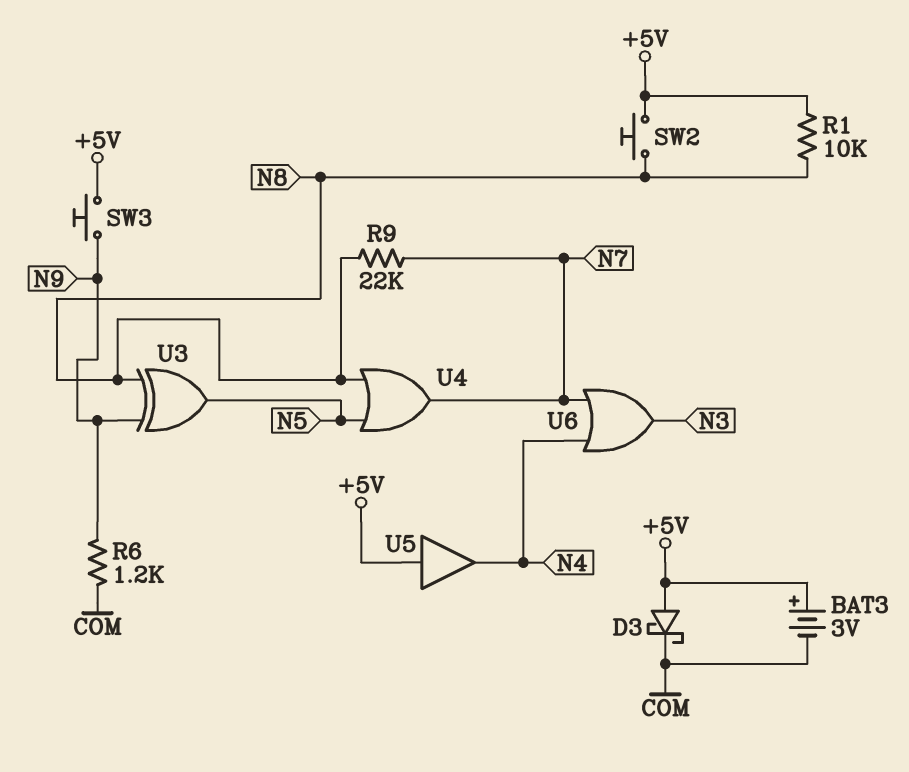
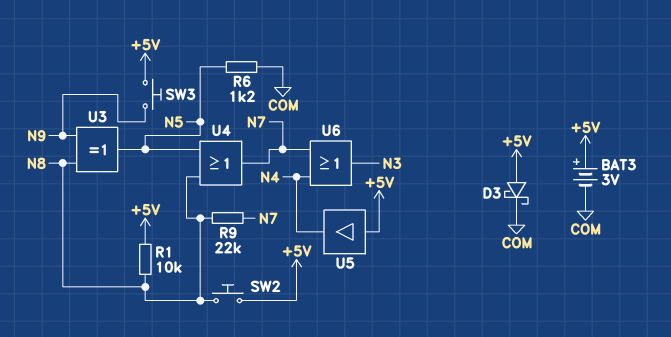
R6: 1.2k (COM, N9) -> 1.2k (COM, N5)

